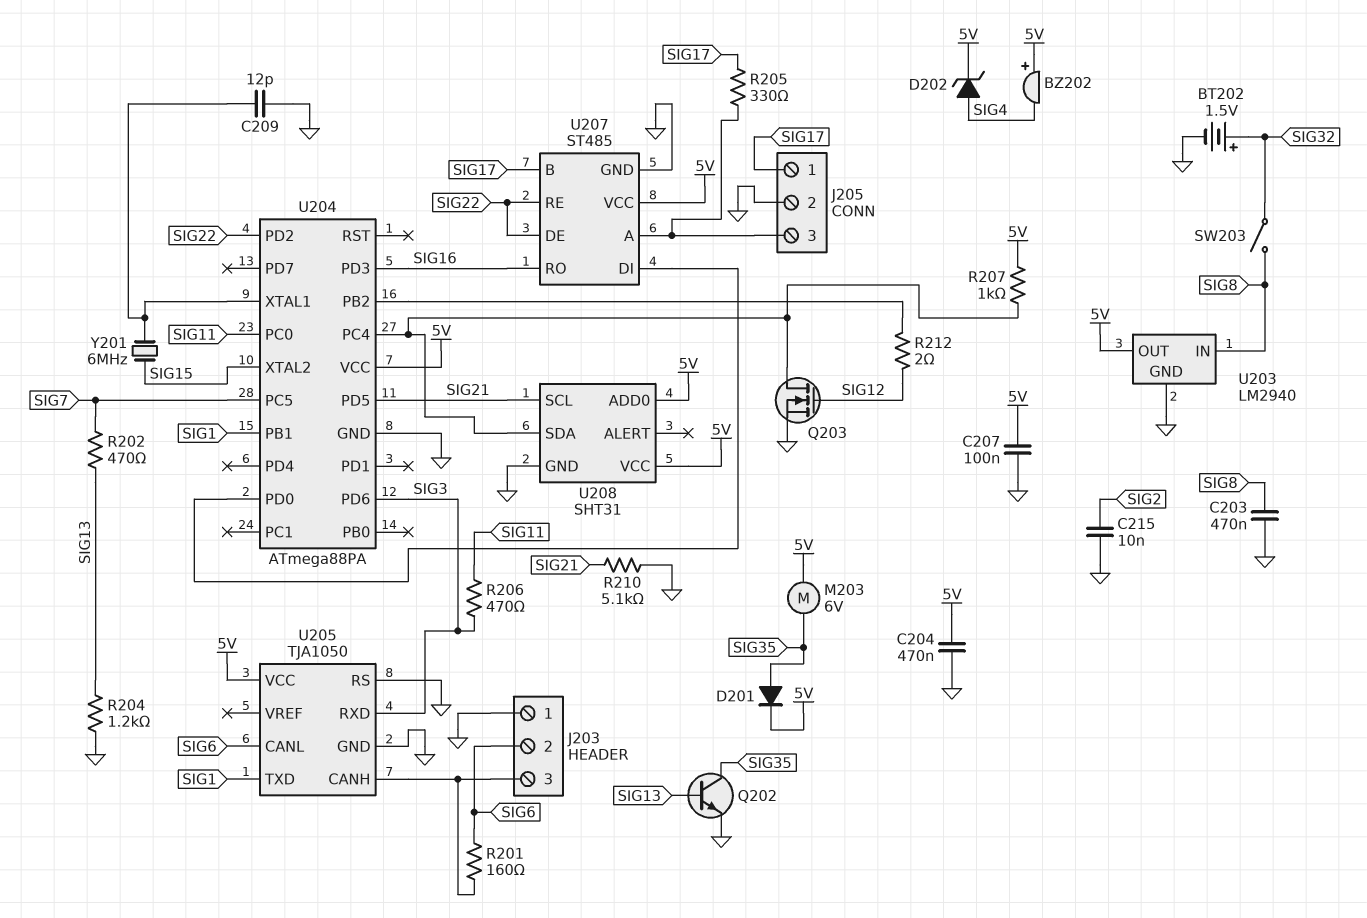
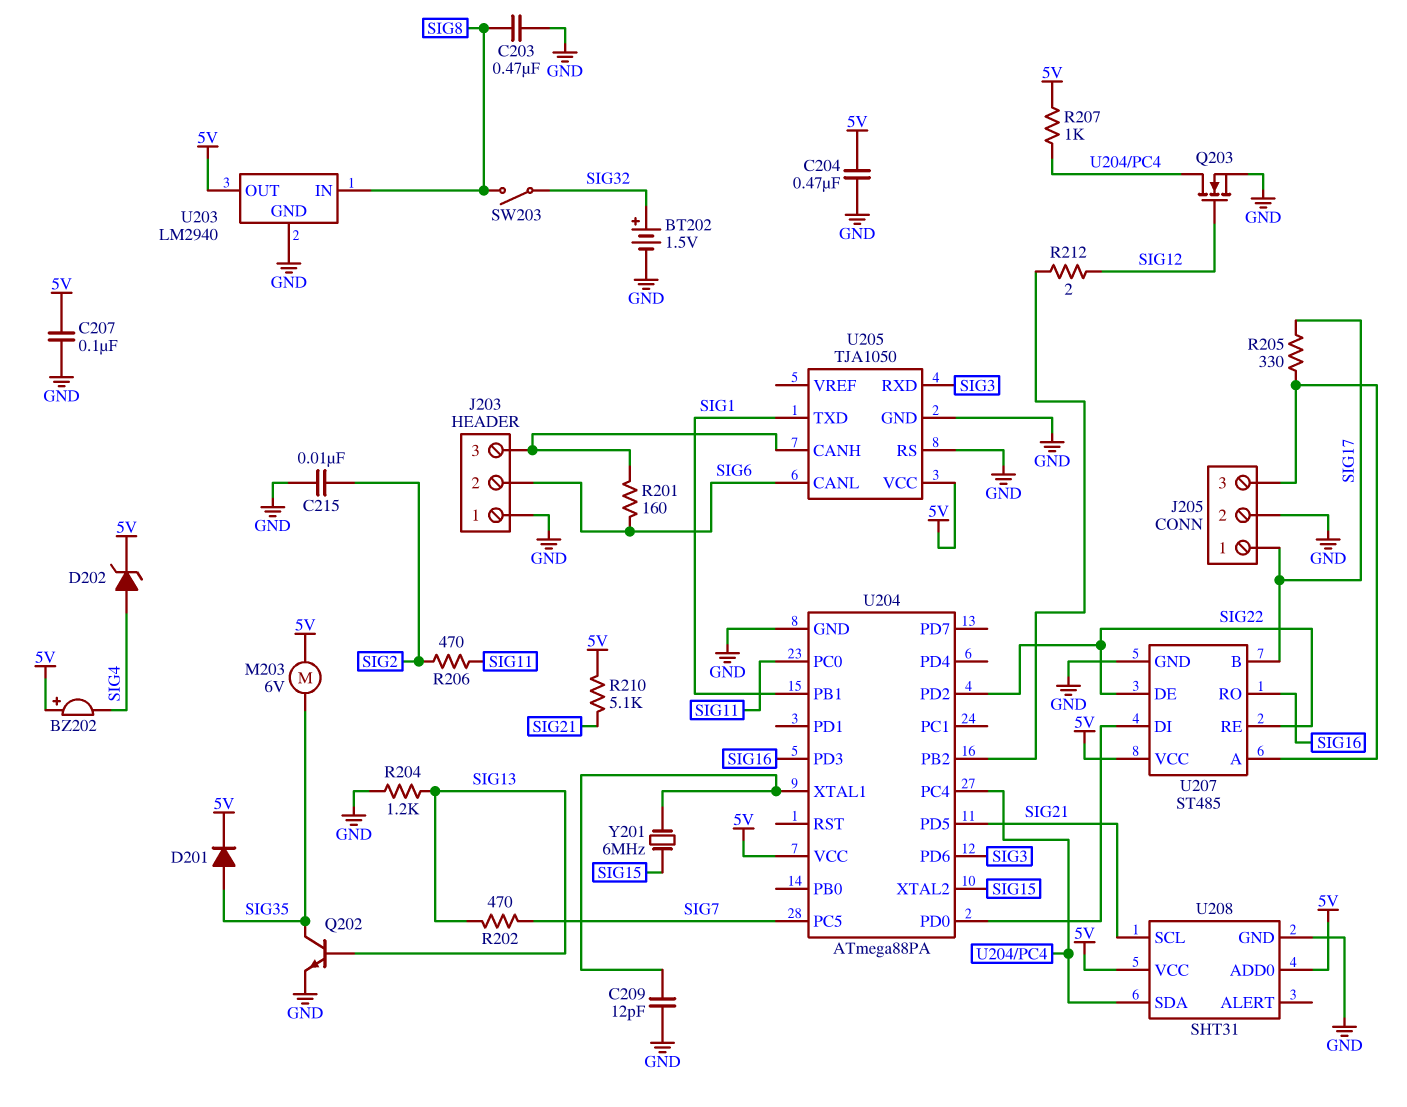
R206: 470 (SIG3, SIG11) -> 470 (SIG2, SIG11)
R210: 5.1k (GND, SIG21) -> 5.1k (5V, SIG21)

